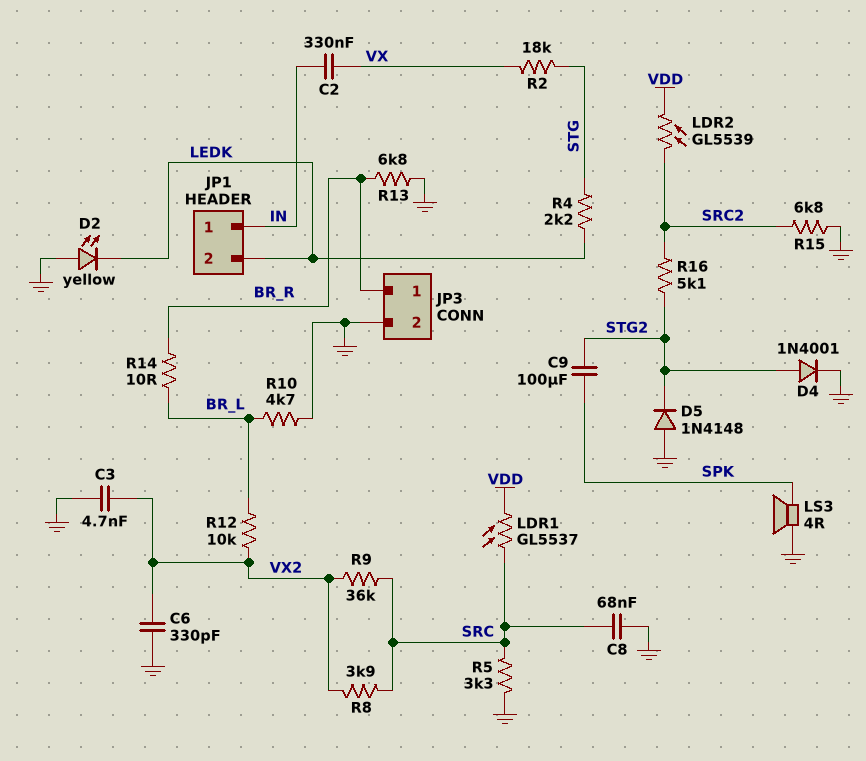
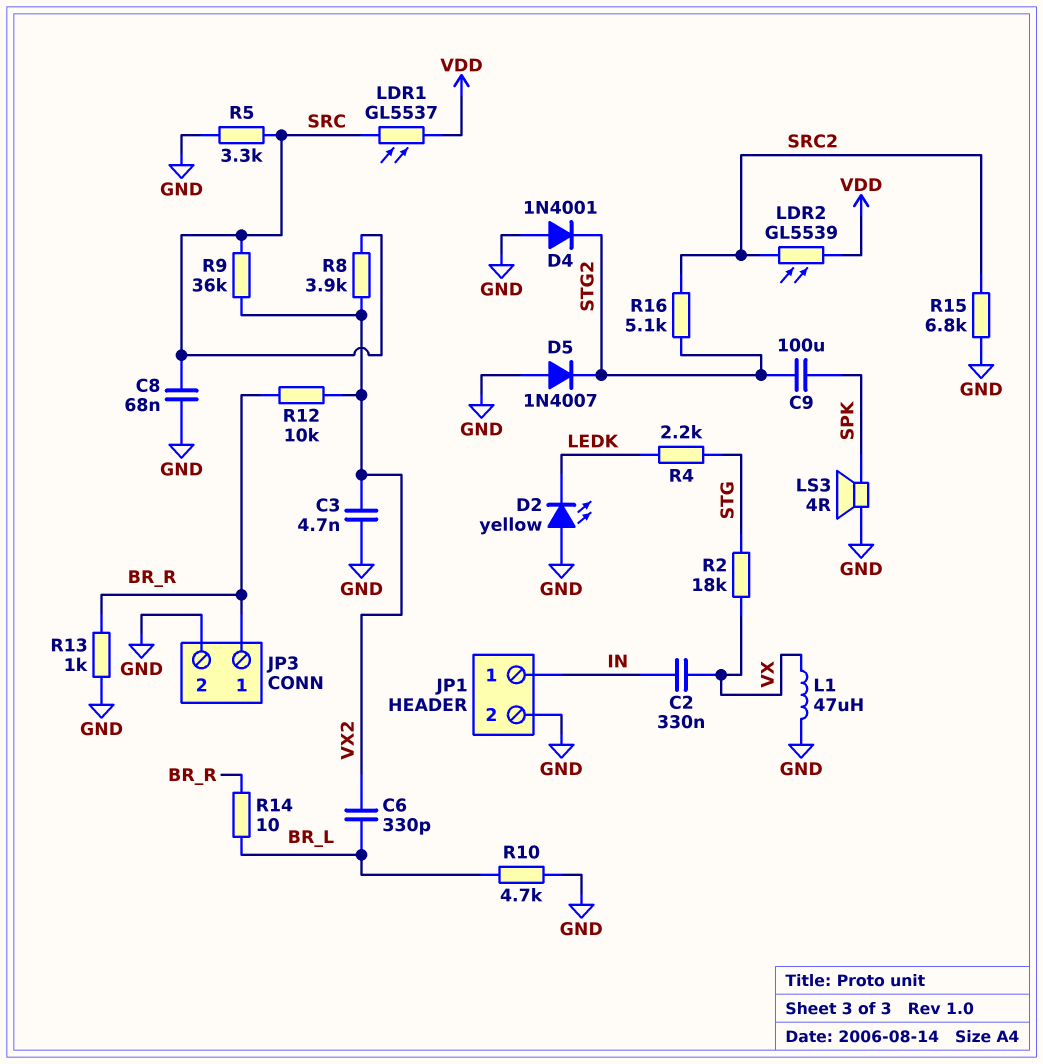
C6: 330pF (GND, VX2) -> 330pF (BR_L, VX2)
D4: diode 1N4001 (A STG2, K GND) -> diode 1N4001 (A GND, K STG2)
D5: diode 1N4148 (A GND, K STG2) -> diode 1N4007 (A GND, K STG2)
JP1 pin 2: LEDK -> GND
L1: none -> 47uH (GND, VX)
R12: 10k (BR_L, VX2) -> 10k (BR_R, VX2)
R13: 6.8k (BR_R, GND) -> 1k (BR_R, GND)

